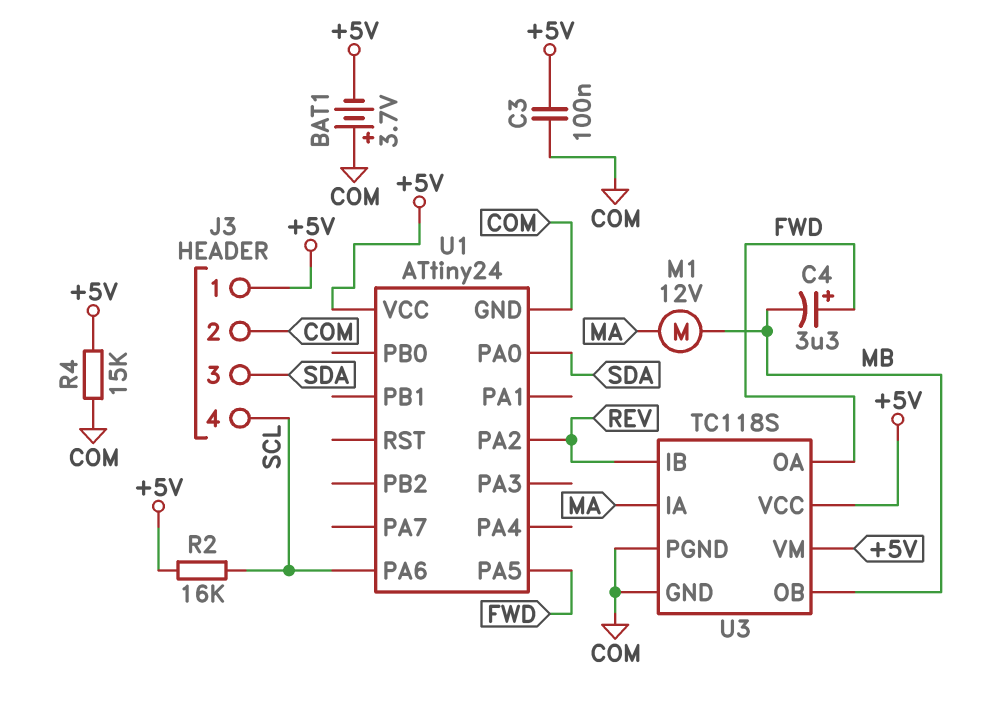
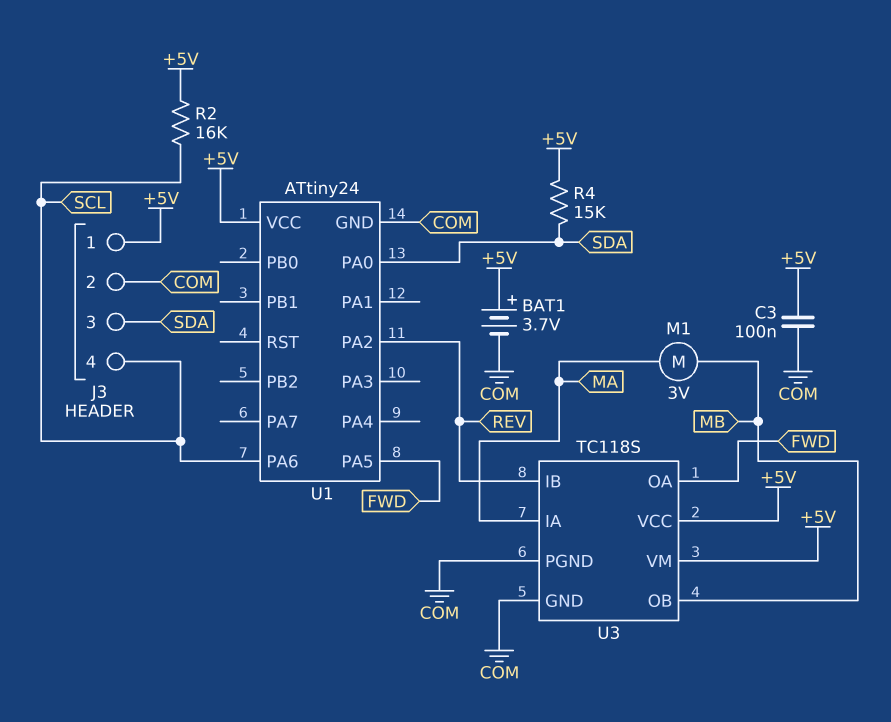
BAT1: 3.7V (plus COM, minus +5V) -> 3.7V (plus +5V, minus COM)
C4: 3.3uF (plus FWD, minus MB) -> none
M1: motor 12V (MA, MB) -> motor 3V (MA, MB)
R4: 15k (+5V, COM) -> 15k (+5V, SDA)

